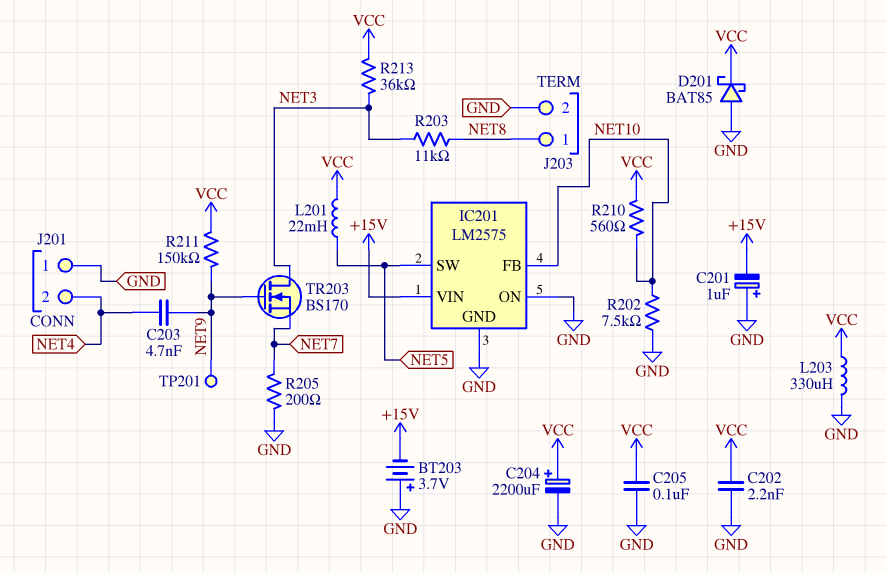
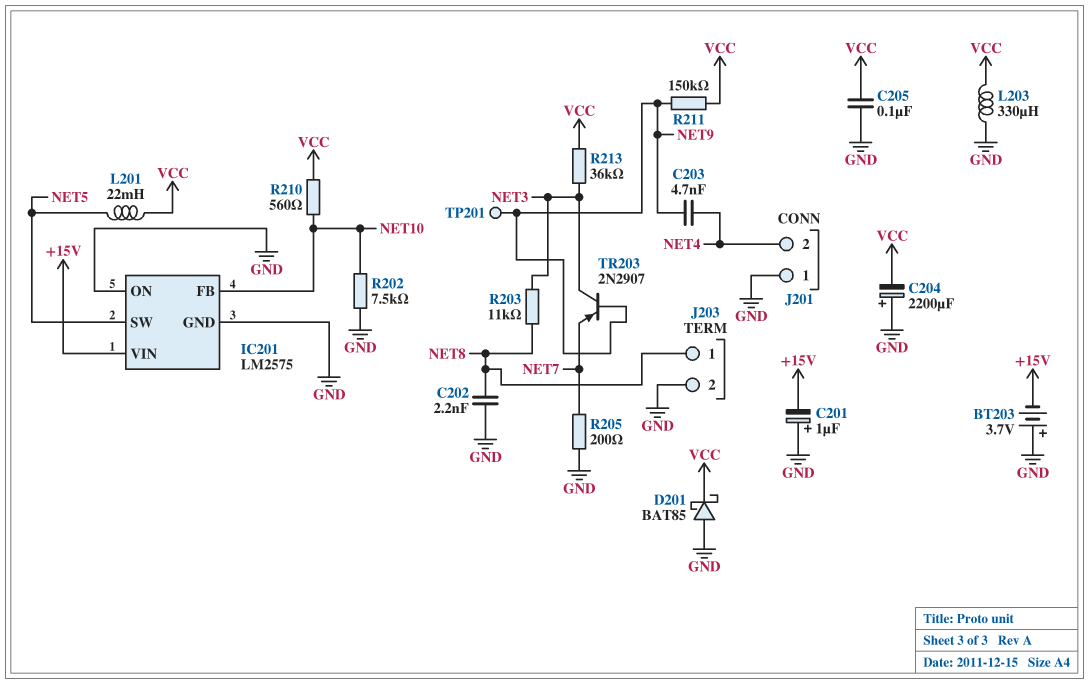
C202: 2.2nF (GND, VCC) -> 2.2nF (GND, NET8)
C204: 2200uF (plus VCC, minus GND) -> 2200uF (plus GND, minus VCC)
TR203: NMOS BS170 (G NET9, D NET3, S NET7) -> PNP 2N2907 (B NET9, C NET3, E NET7)

